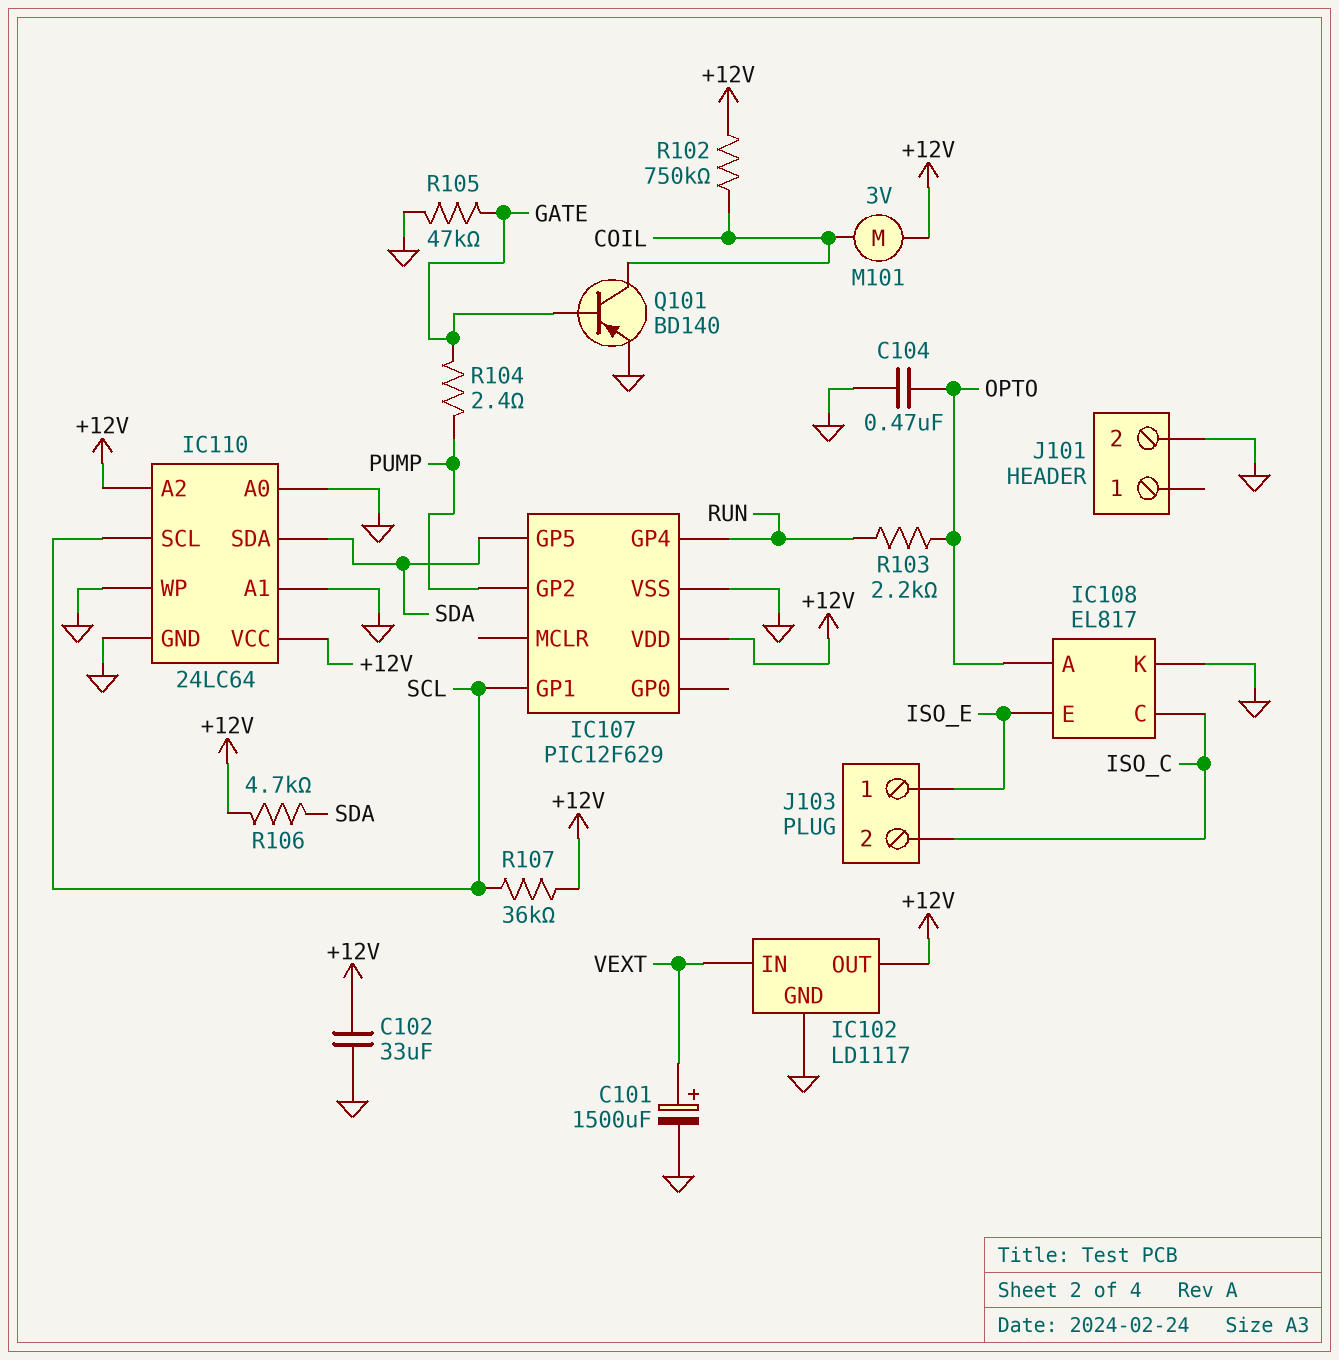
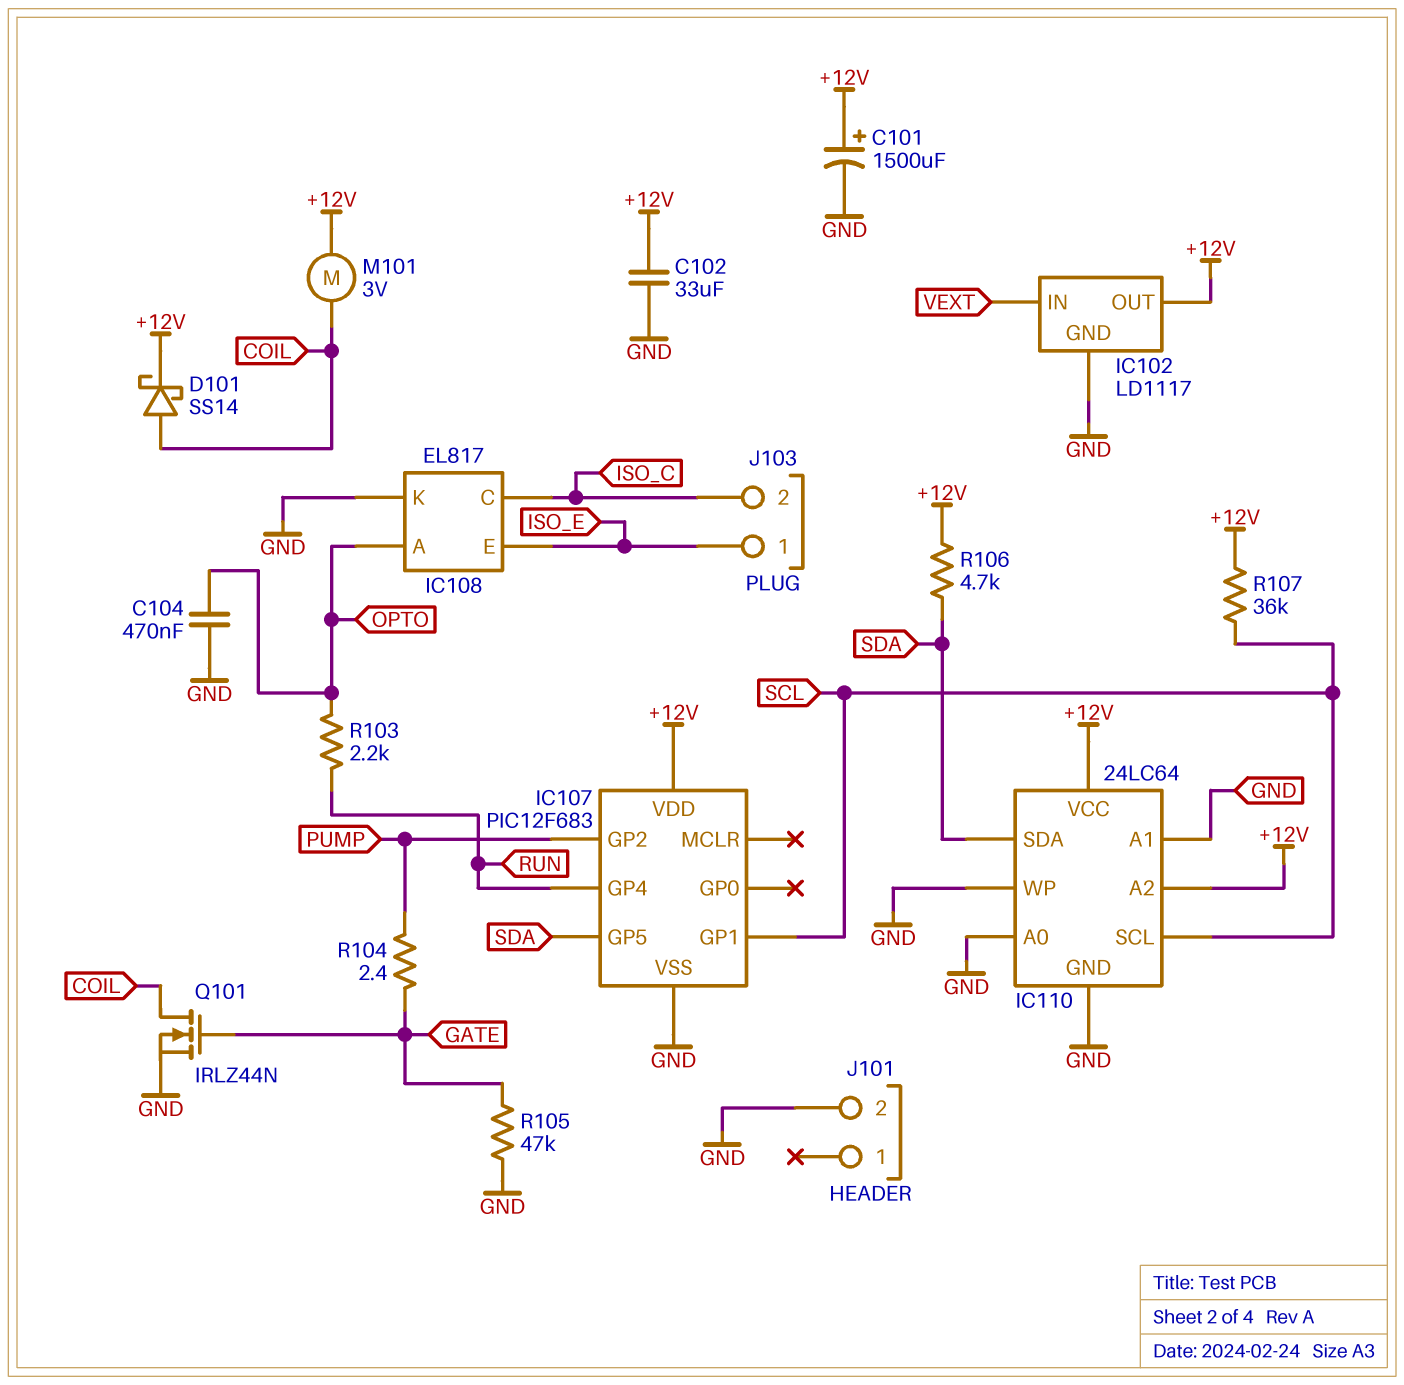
C101: 1500uF (plus VEXT, minus GND) -> 1500uF (plus +12V, minus GND)
D101: none -> schottky SS14 (A COIL, K +12V)
IC107: PIC12F629 -> PIC12F683
Q101: PNP BD140 (B GATE, C COIL, E GND) -> NMOS IRLZ44N (G GATE, D COIL, S GND)
R102: 750k (+12V, COIL) -> none

